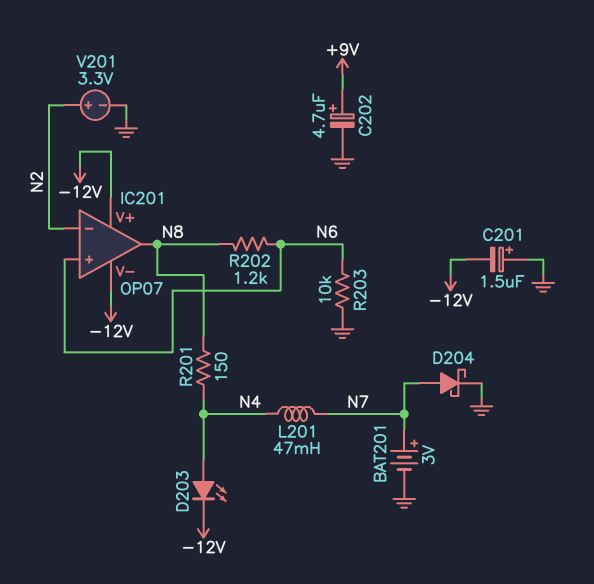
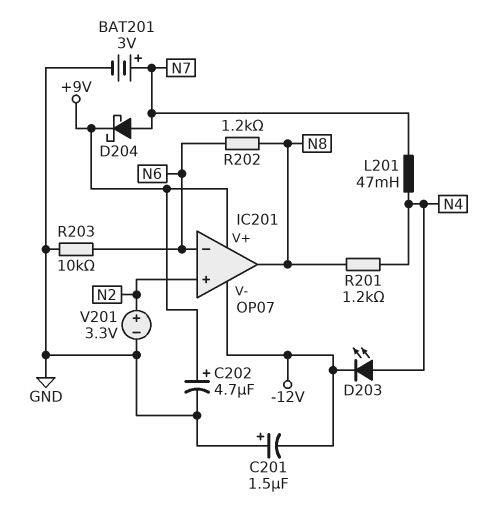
D204: schottky (A N7, K GND) -> schottky (A N7, K +9V)
IC201 pin V+: -12V -> +9V
IC201 pin in+: N6 -> N2
IC201 pin in-: N2 -> N6
R201: 150 (N4, N8) -> 1.2k (N4, N8)

